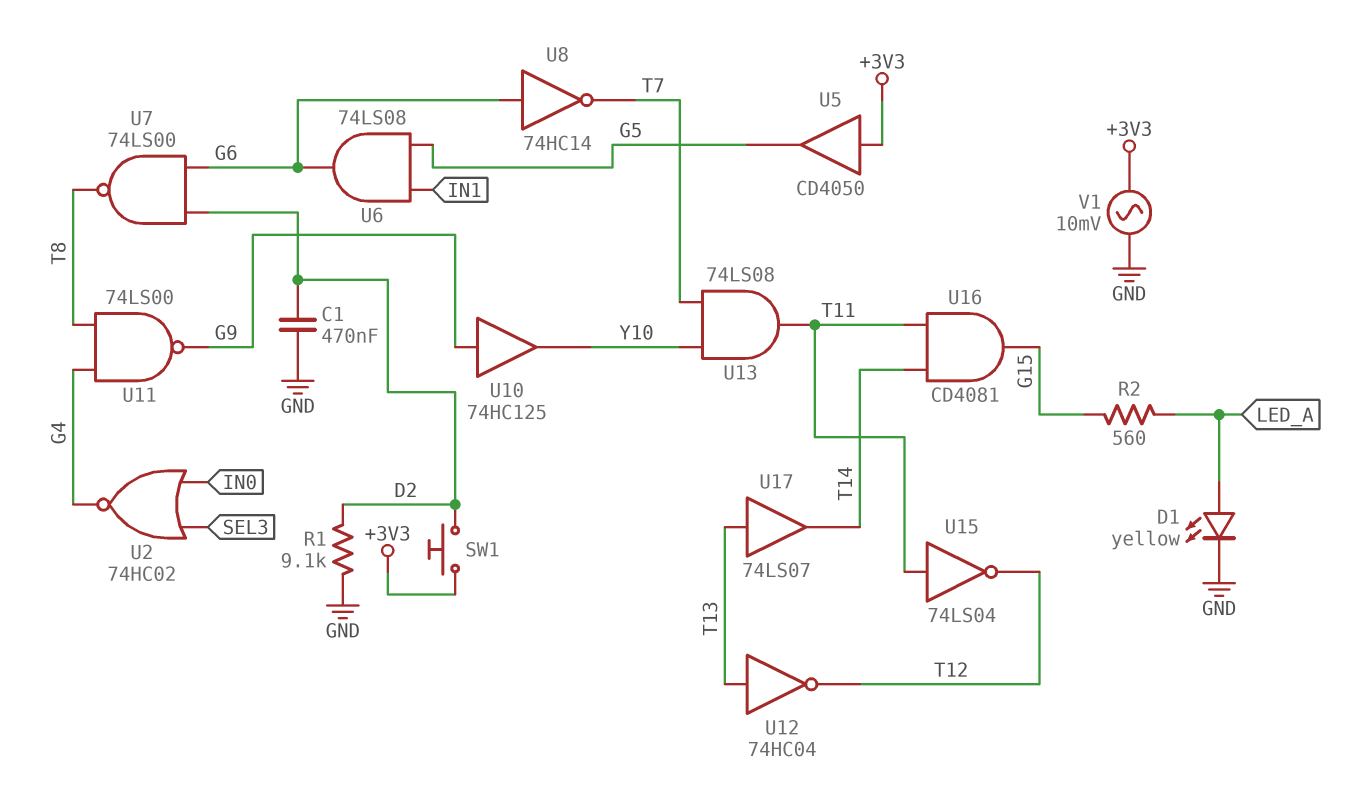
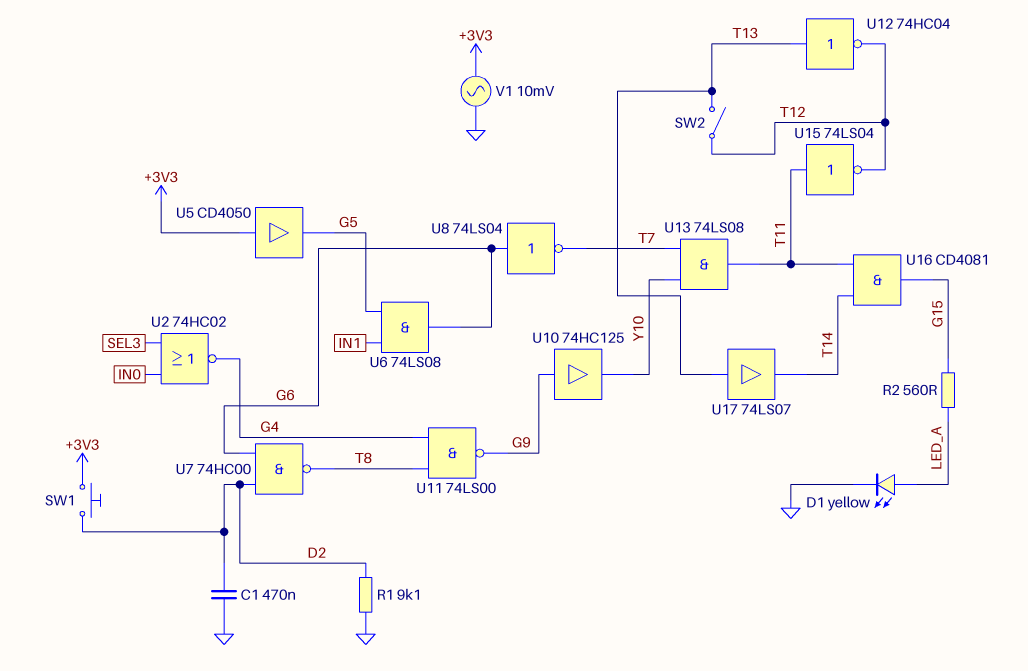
SW2: none -> switch (T12, T13)
U7: NAND 74LS00 (in D2, in G6, out T8) -> NAND 74HC00 (in D2, in G6, out T8)
U8: NOT 74HC14 (in G6, out T7) -> NOT 74LS04 (in G6, out T7)

